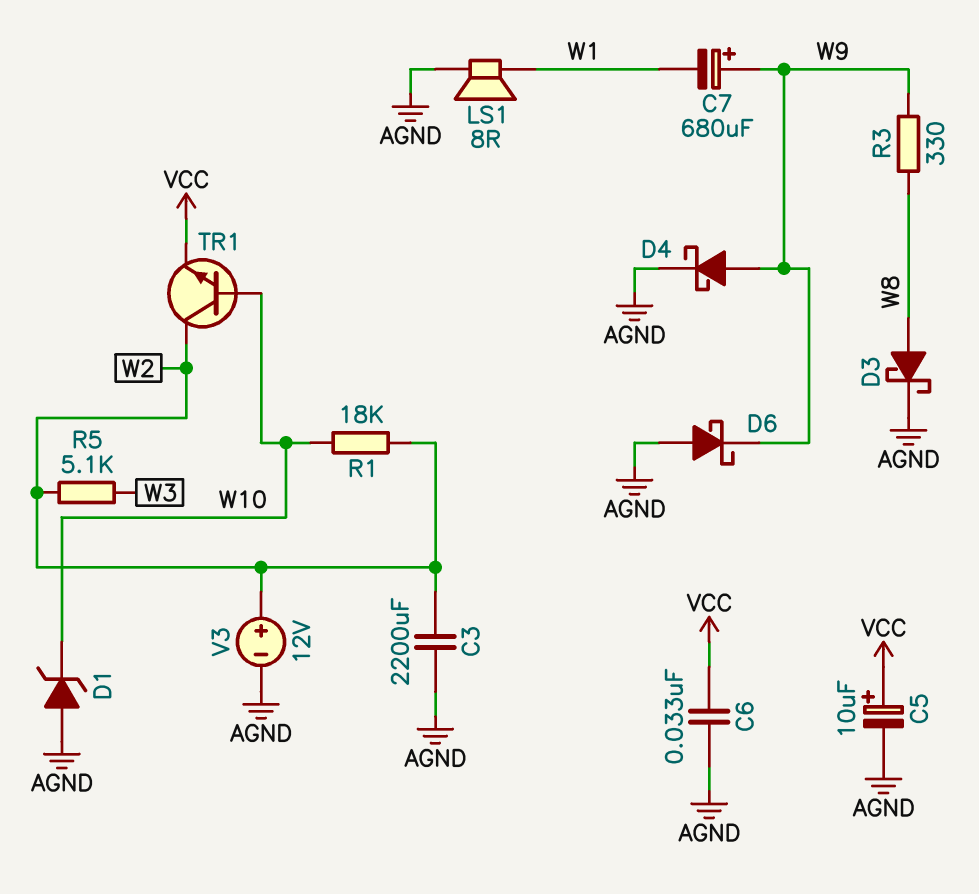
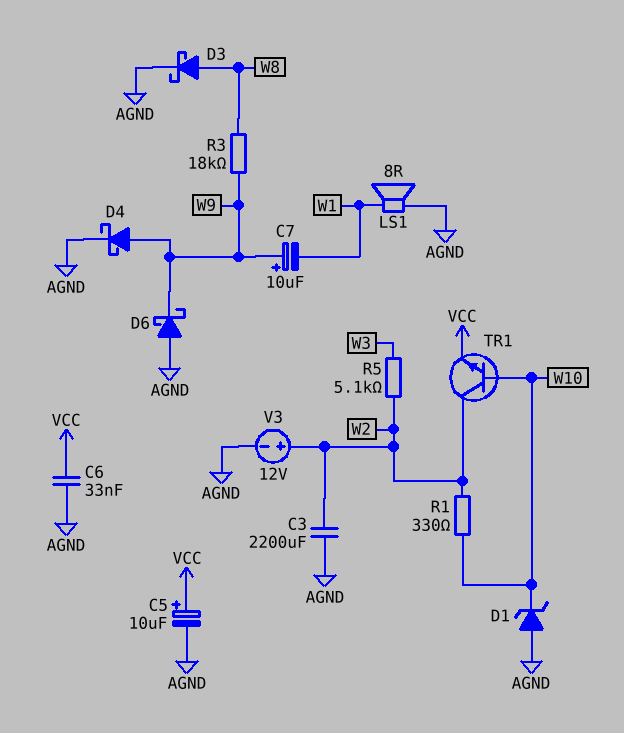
C7: 680uF (plus W9, minus W1) -> 10uF (plus W9, minus W1)
R1: 18k (W2, W10) -> 330 (W2, W10)
R3: 330 (W8, W9) -> 18k (W8, W9)

